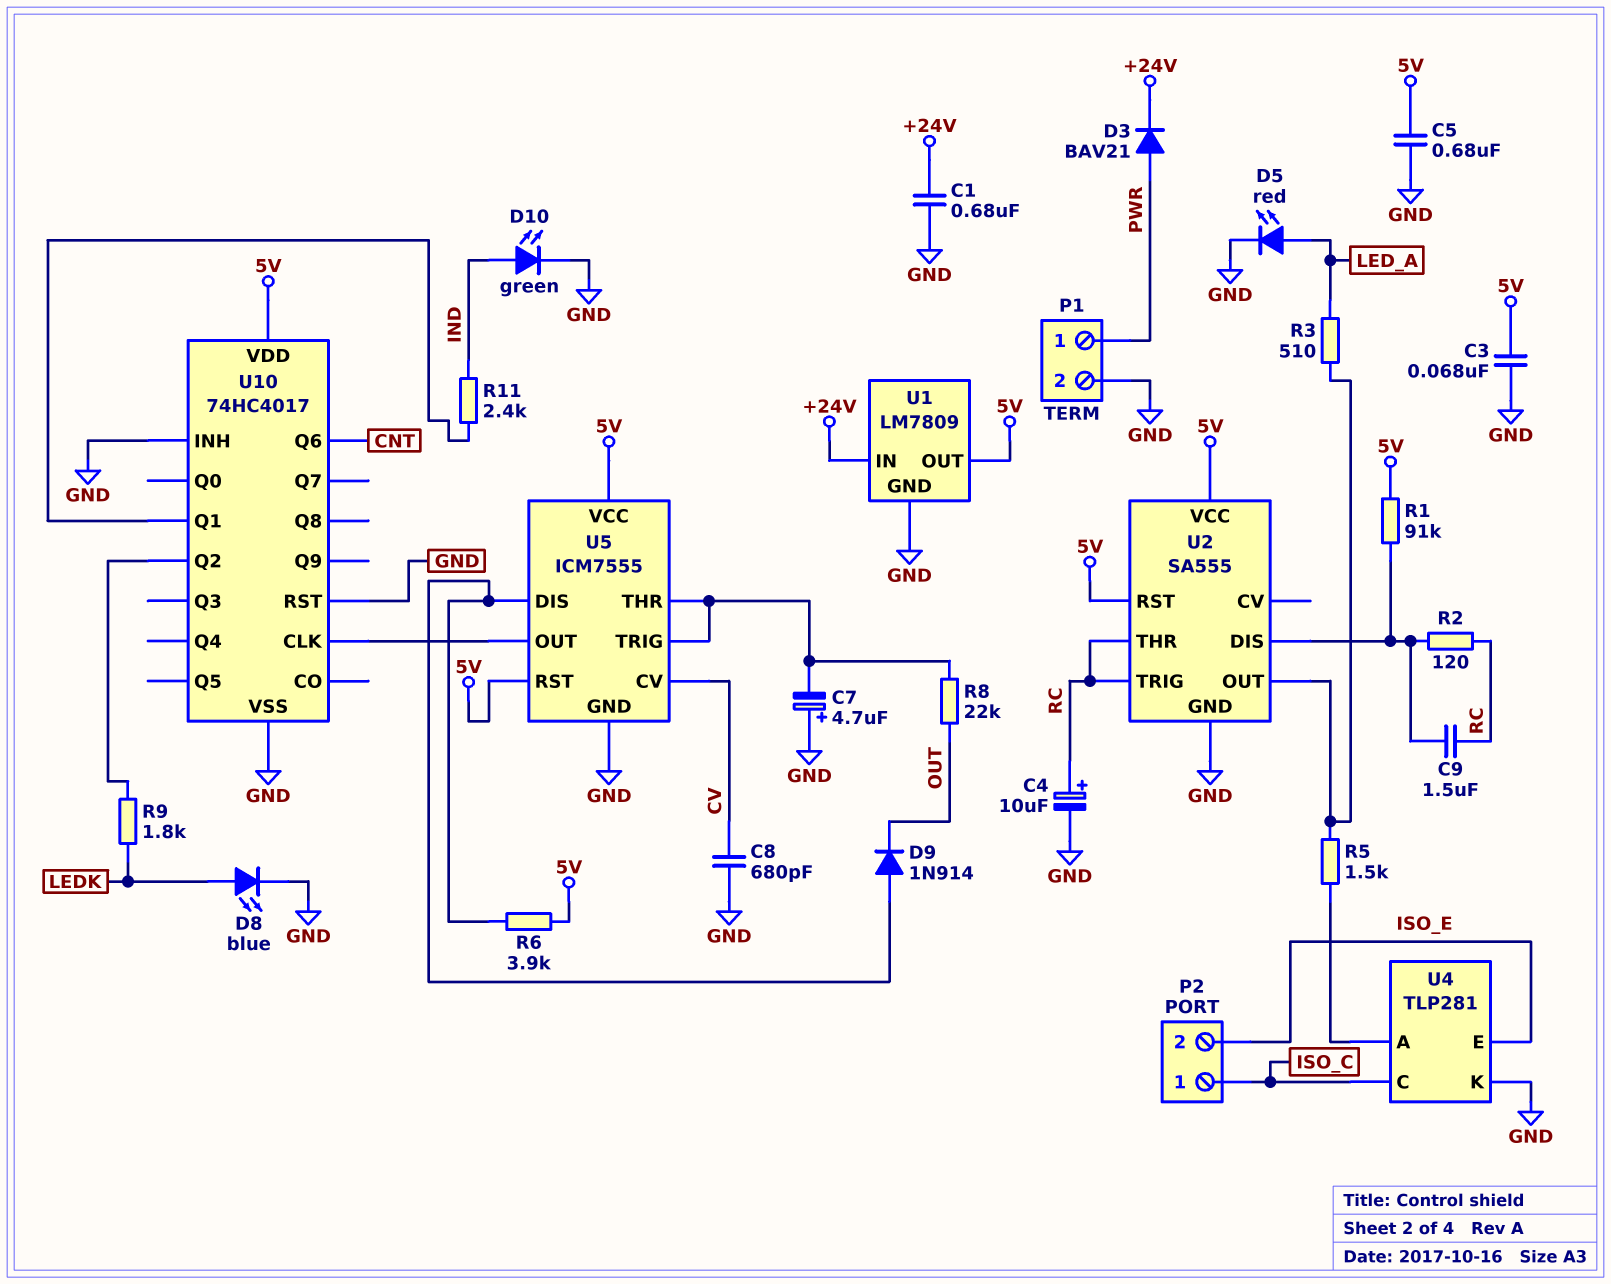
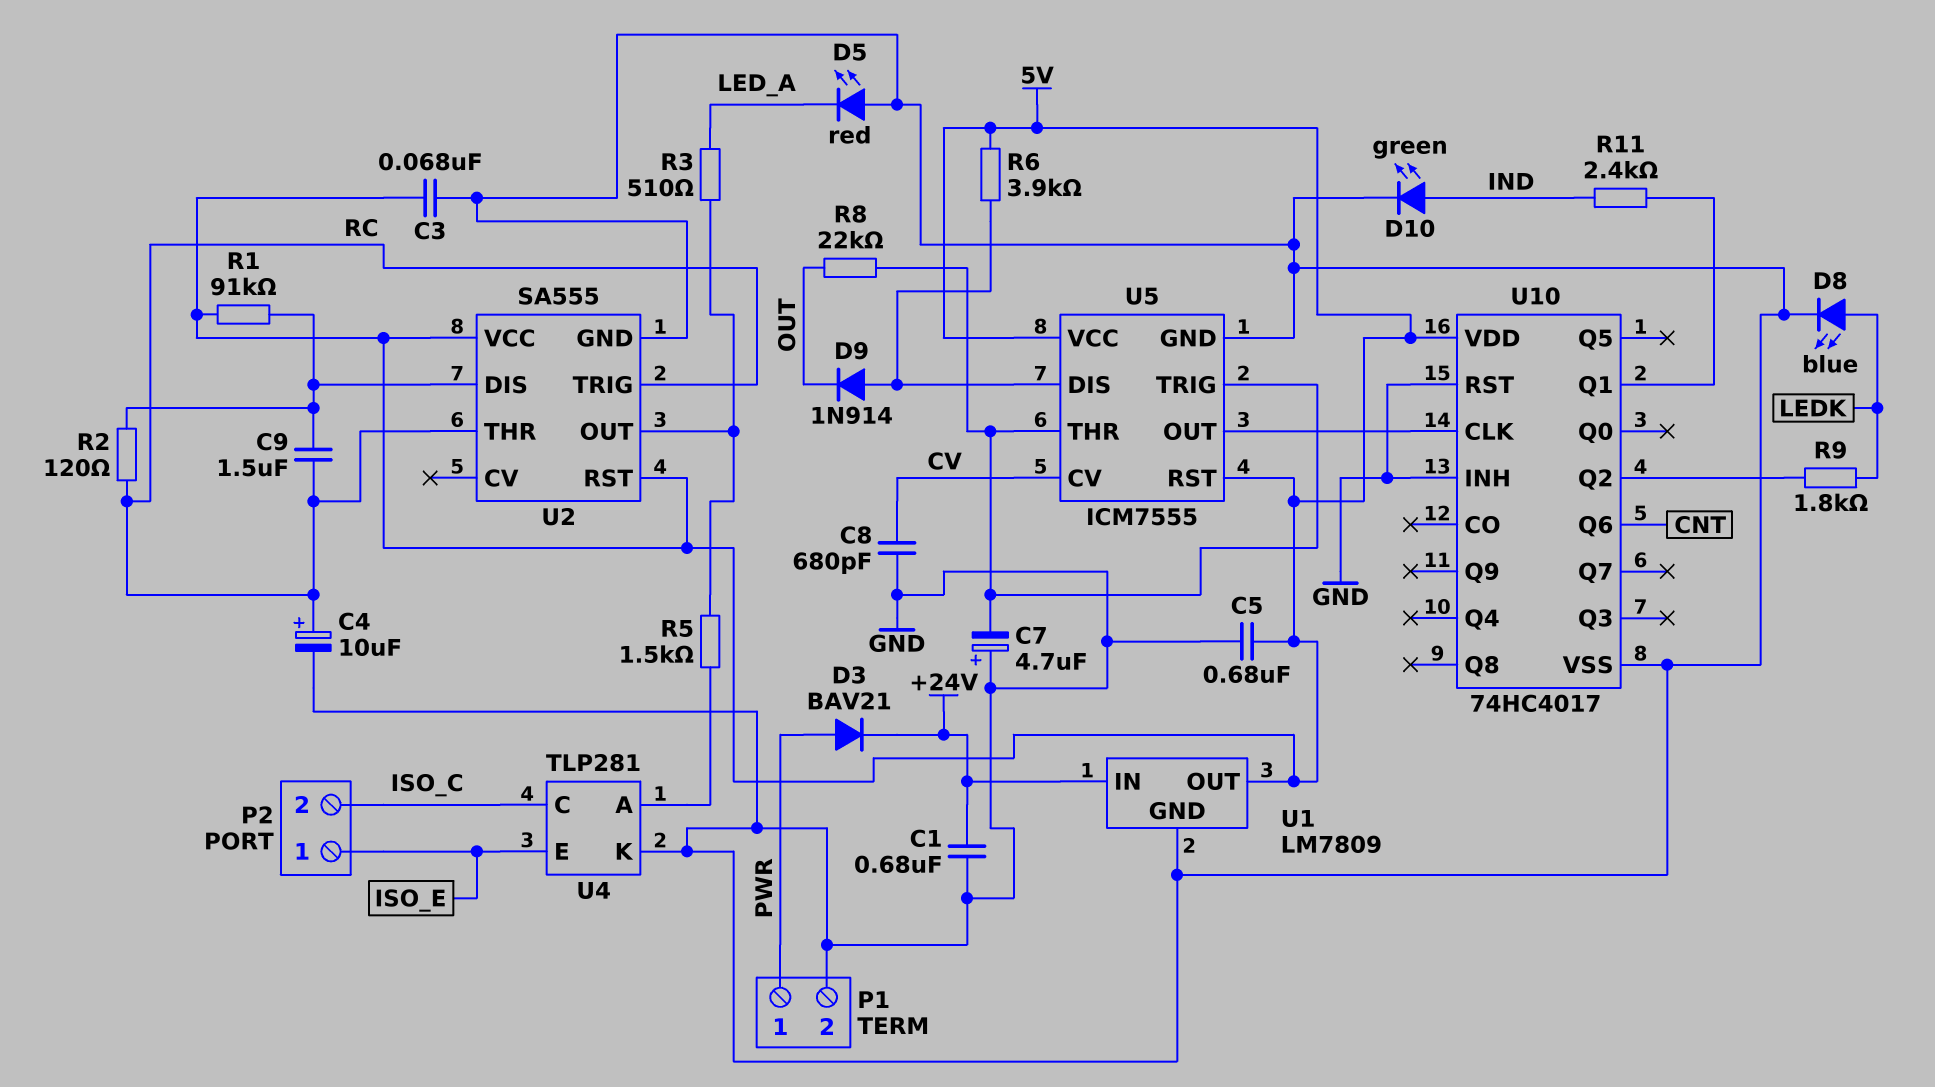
D5: LED red (A LED_A, K GND) -> LED red (A GND, K LED_A)
P2 pin 1: ISO_C -> ISO_E
P2 pin 2: ISO_E -> ISO_C

